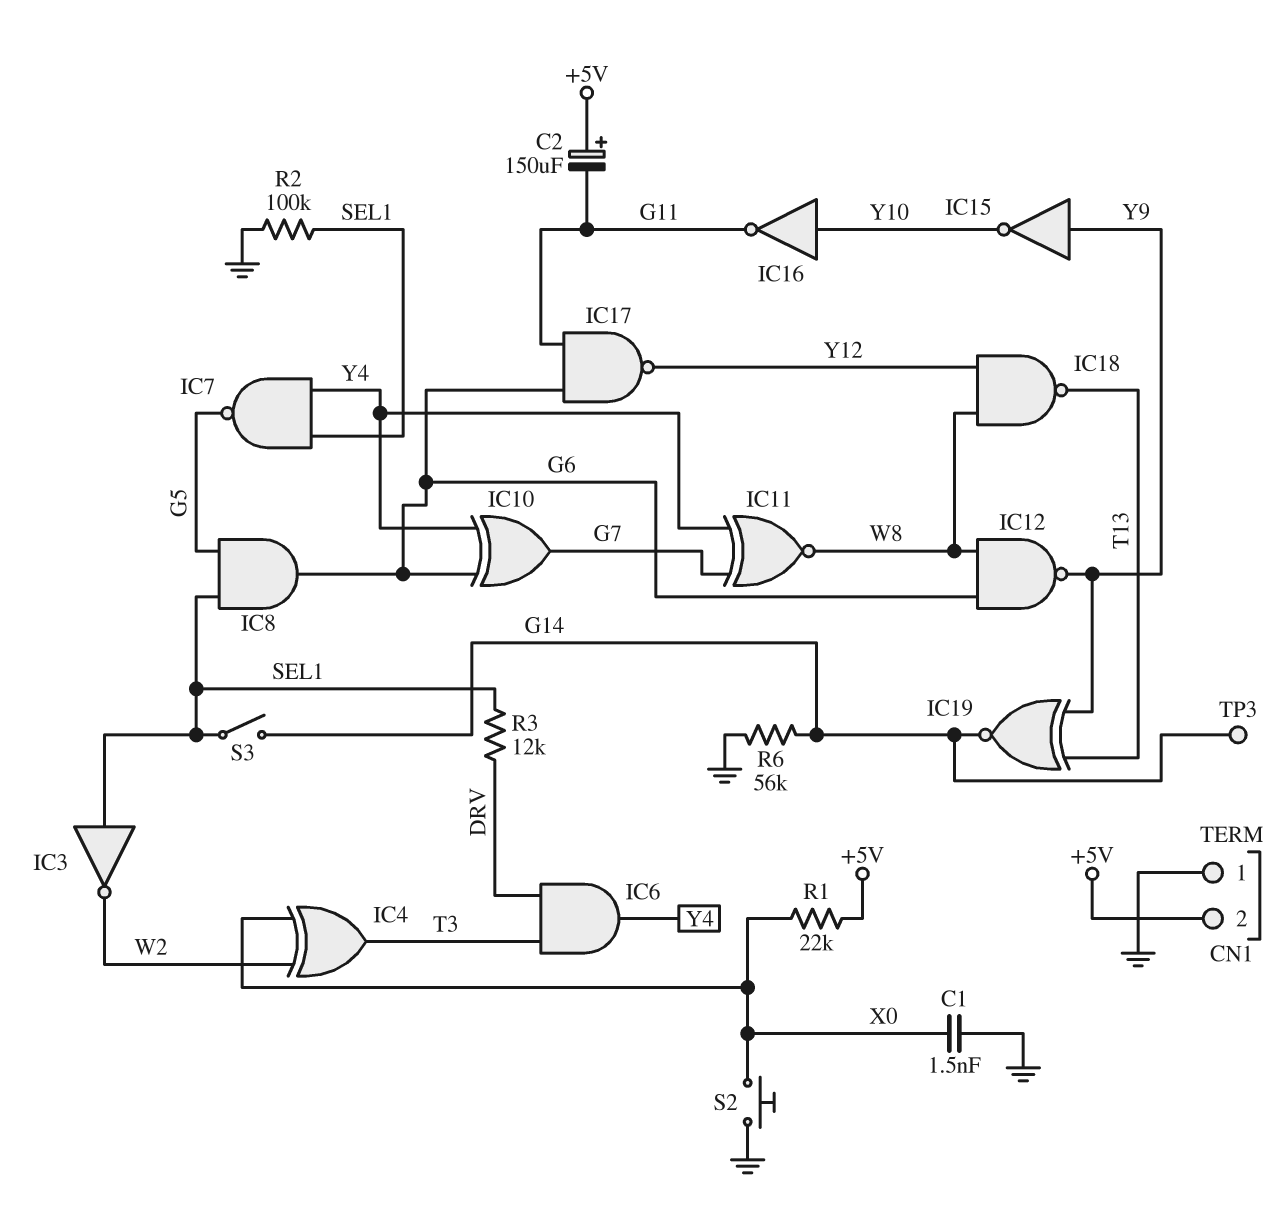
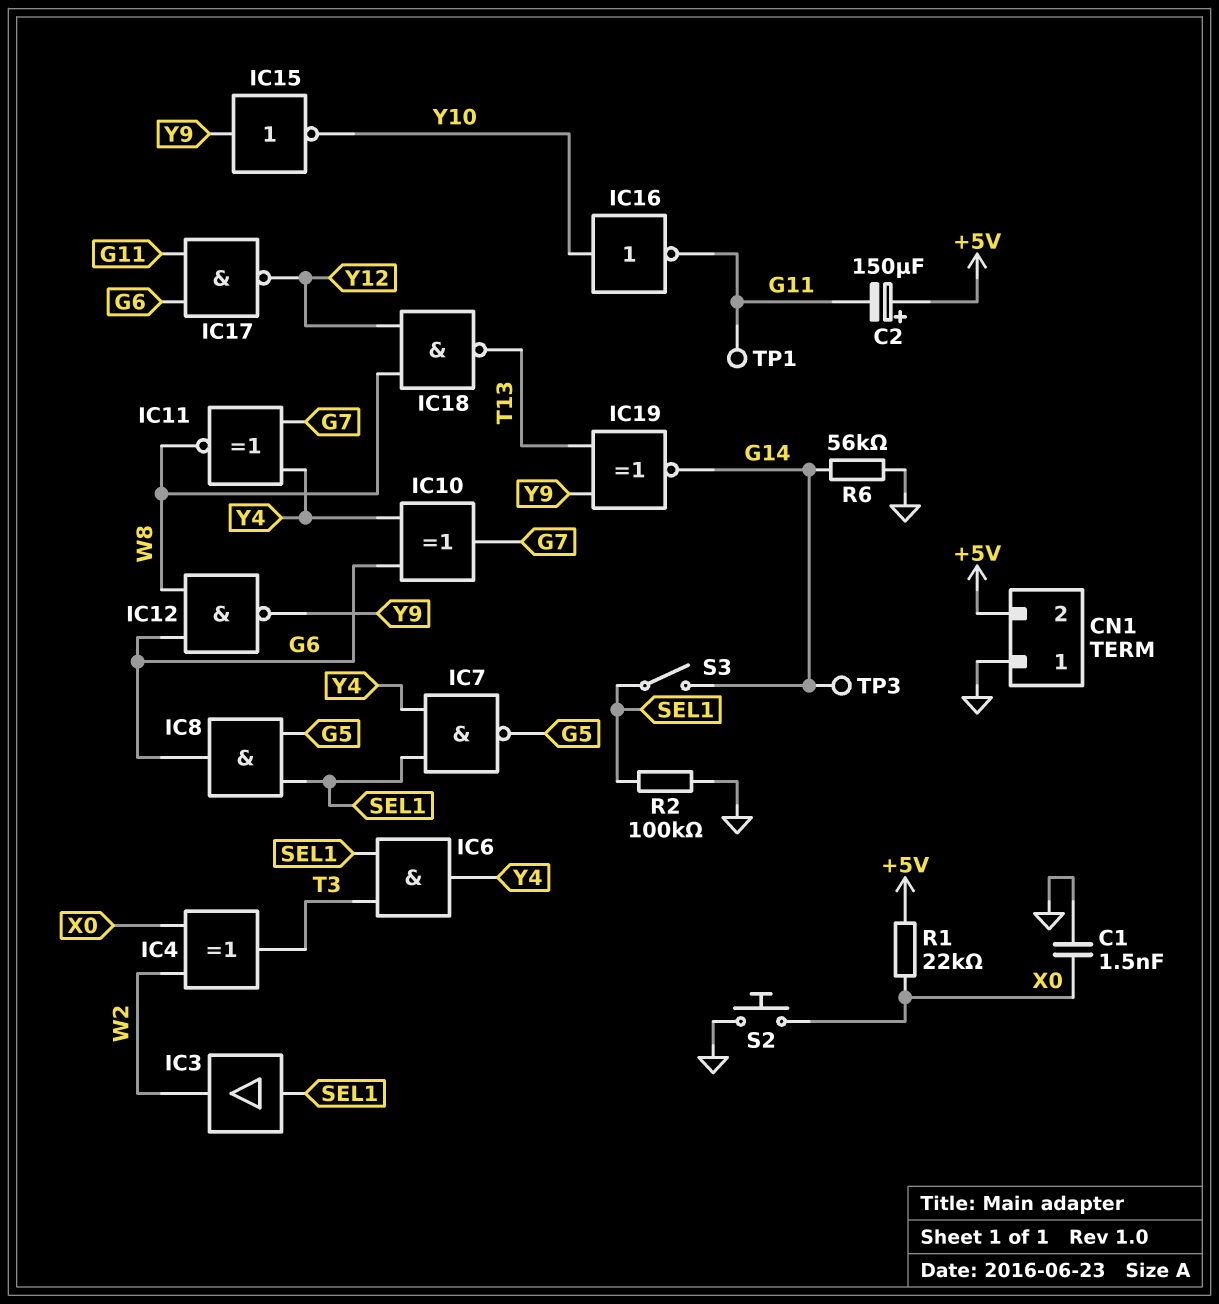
IC3: NOT (in SEL1, out W2) -> buffer (in SEL1, out W2)
IC6: AND (in DRV, in T3, out Y4) -> AND (in SEL1, in T3, out Y4)
R3: 12k (DRV, SEL1) -> none
TP1: none -> test point (G11)

